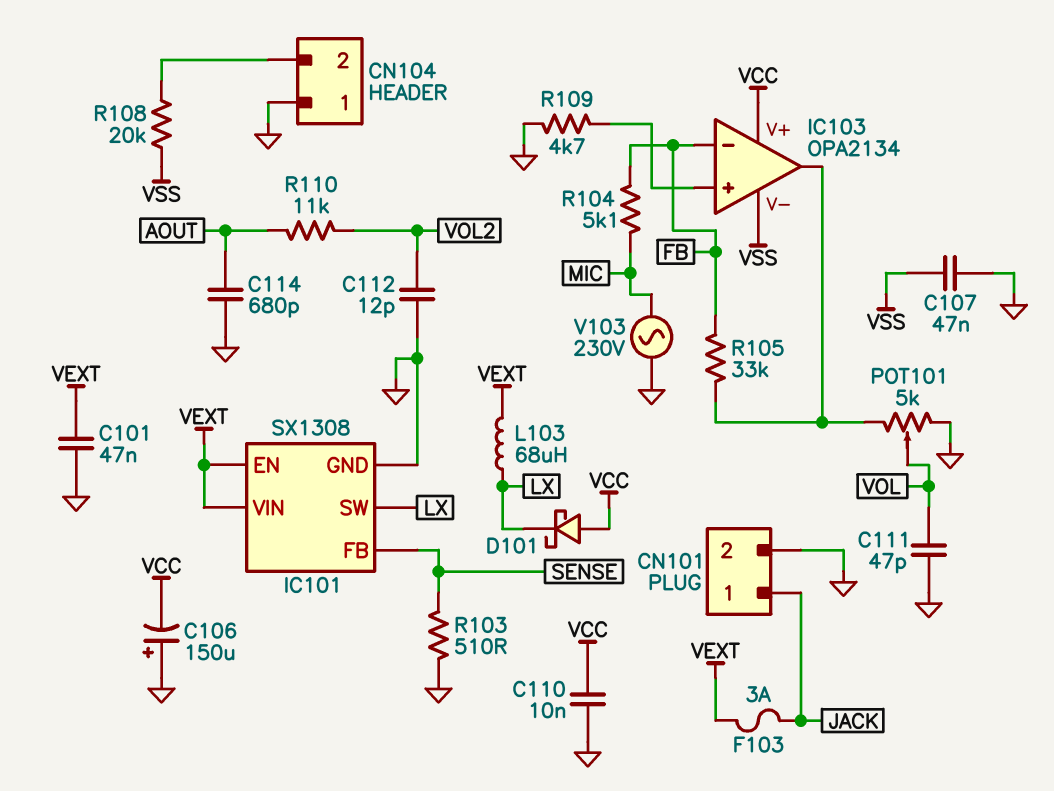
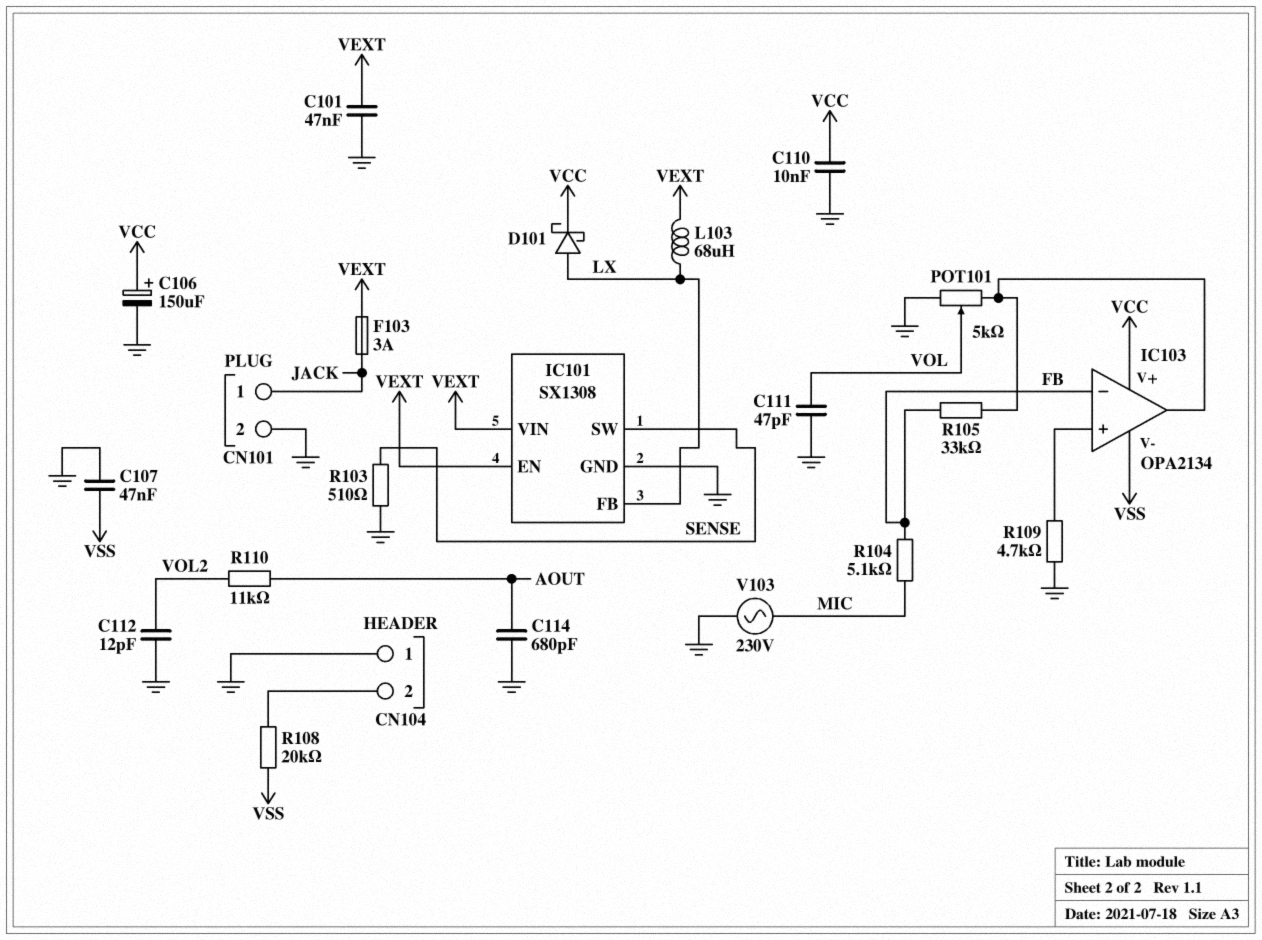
C106: 150uF (plus GND, minus VCC) -> 150uF (plus VCC, minus GND)
D101: schottky (A VCC, K LX) -> schottky (A LX, K VCC)
IC101 pin FB: SENSE -> LX
IC101 pin SW: LX -> SENSE

